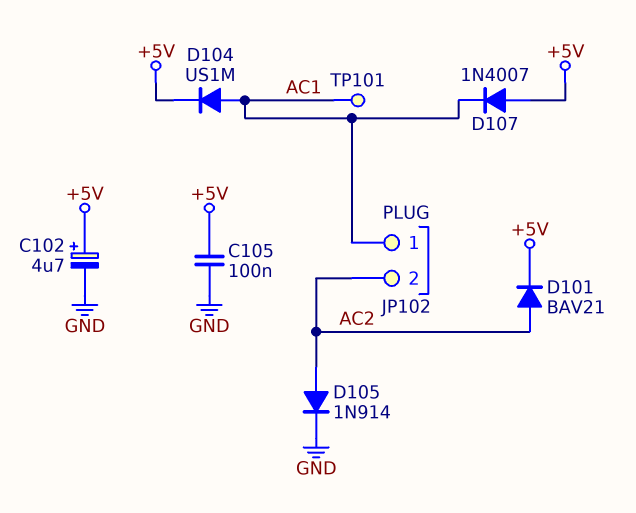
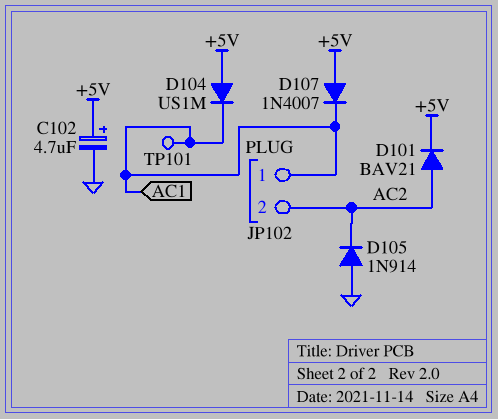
C105: 100nF (+5V, GND) -> none
D104: diode US1M (A AC1, K +5V) -> diode US1M (A +5V, K AC1)
D105: diode 1N914 (A AC2, K GND) -> diode 1N914 (A GND, K AC2)

